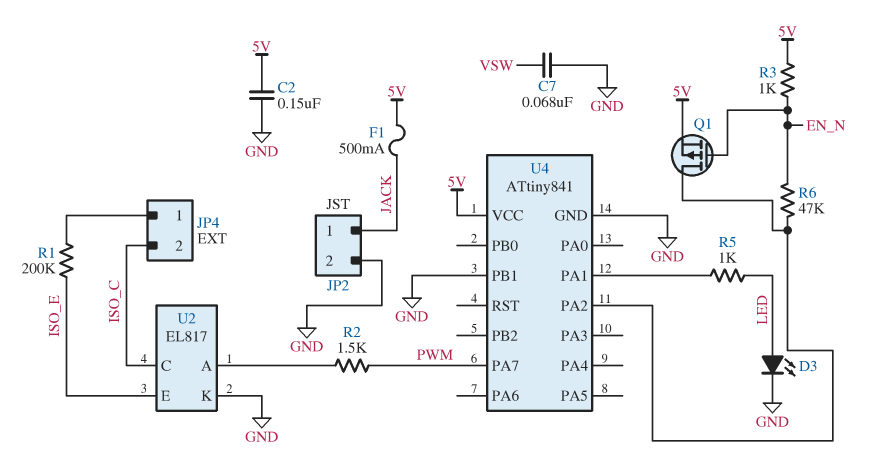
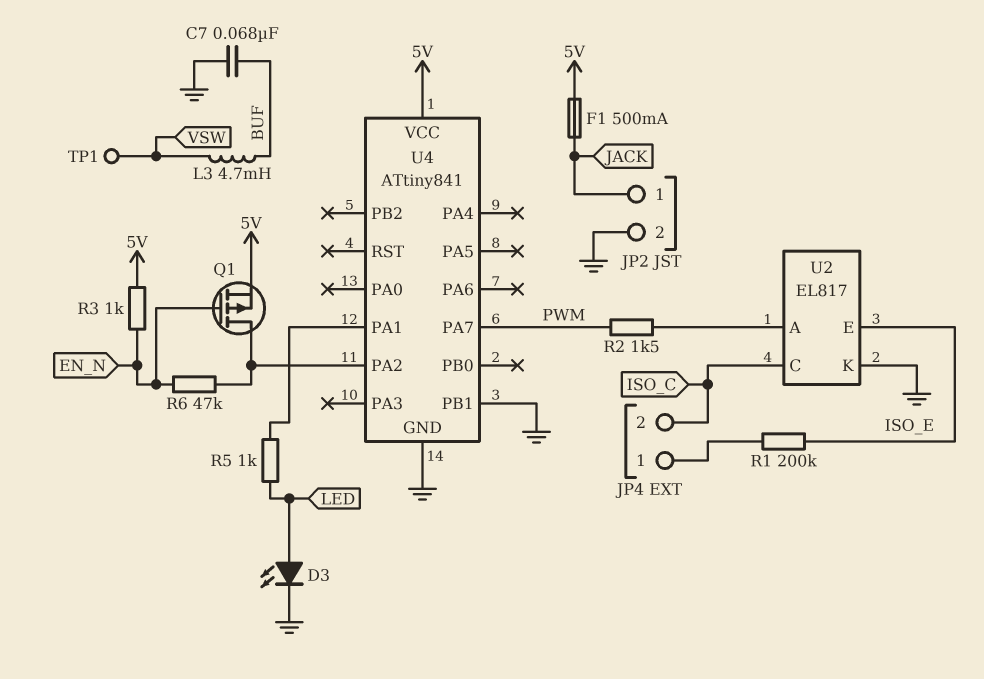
C2: 150nF (5V, GND) -> none
C7: 68nF (GND, VSW) -> 68nF (BUF, GND)
L3: none -> 4.7mH (BUF, VSW)
TP1: none -> test point (VSW)

